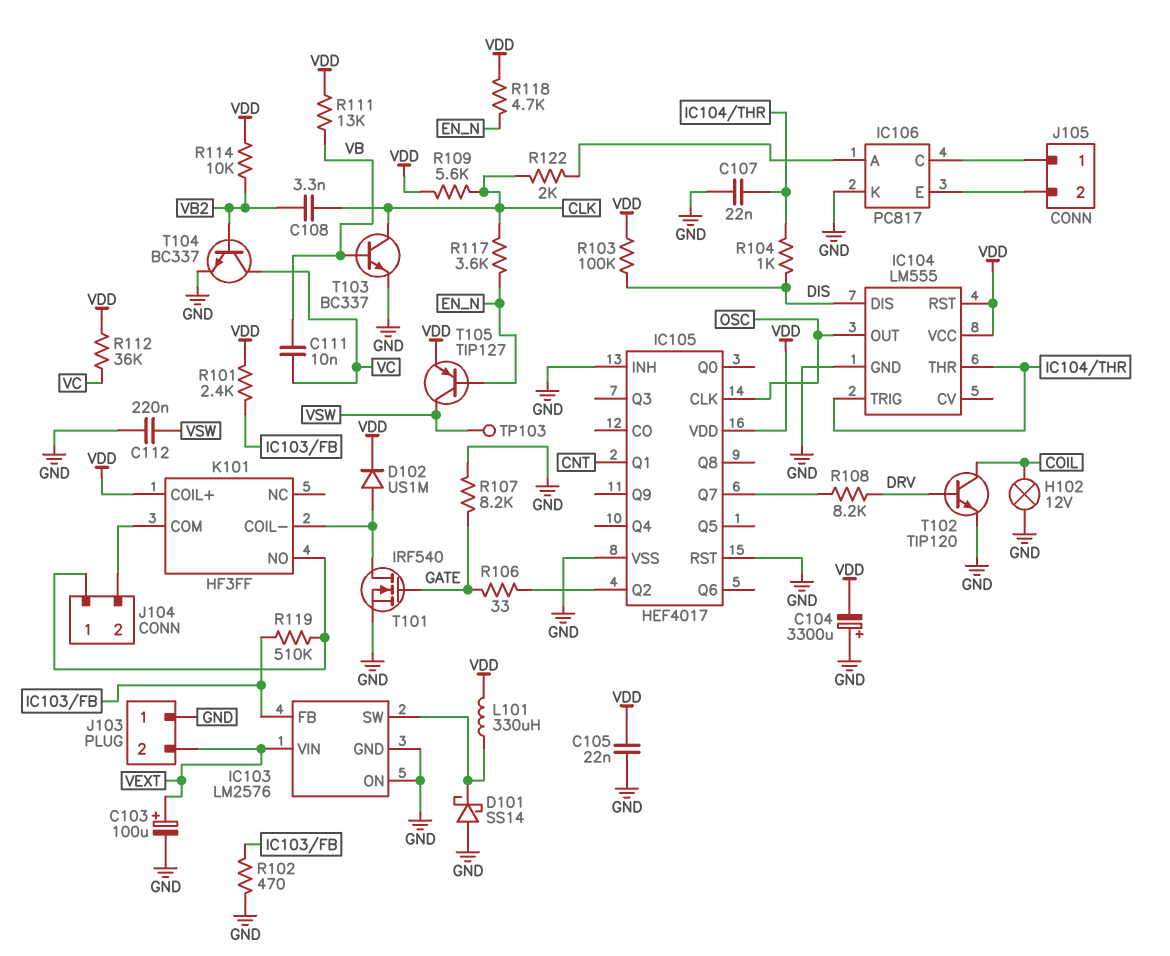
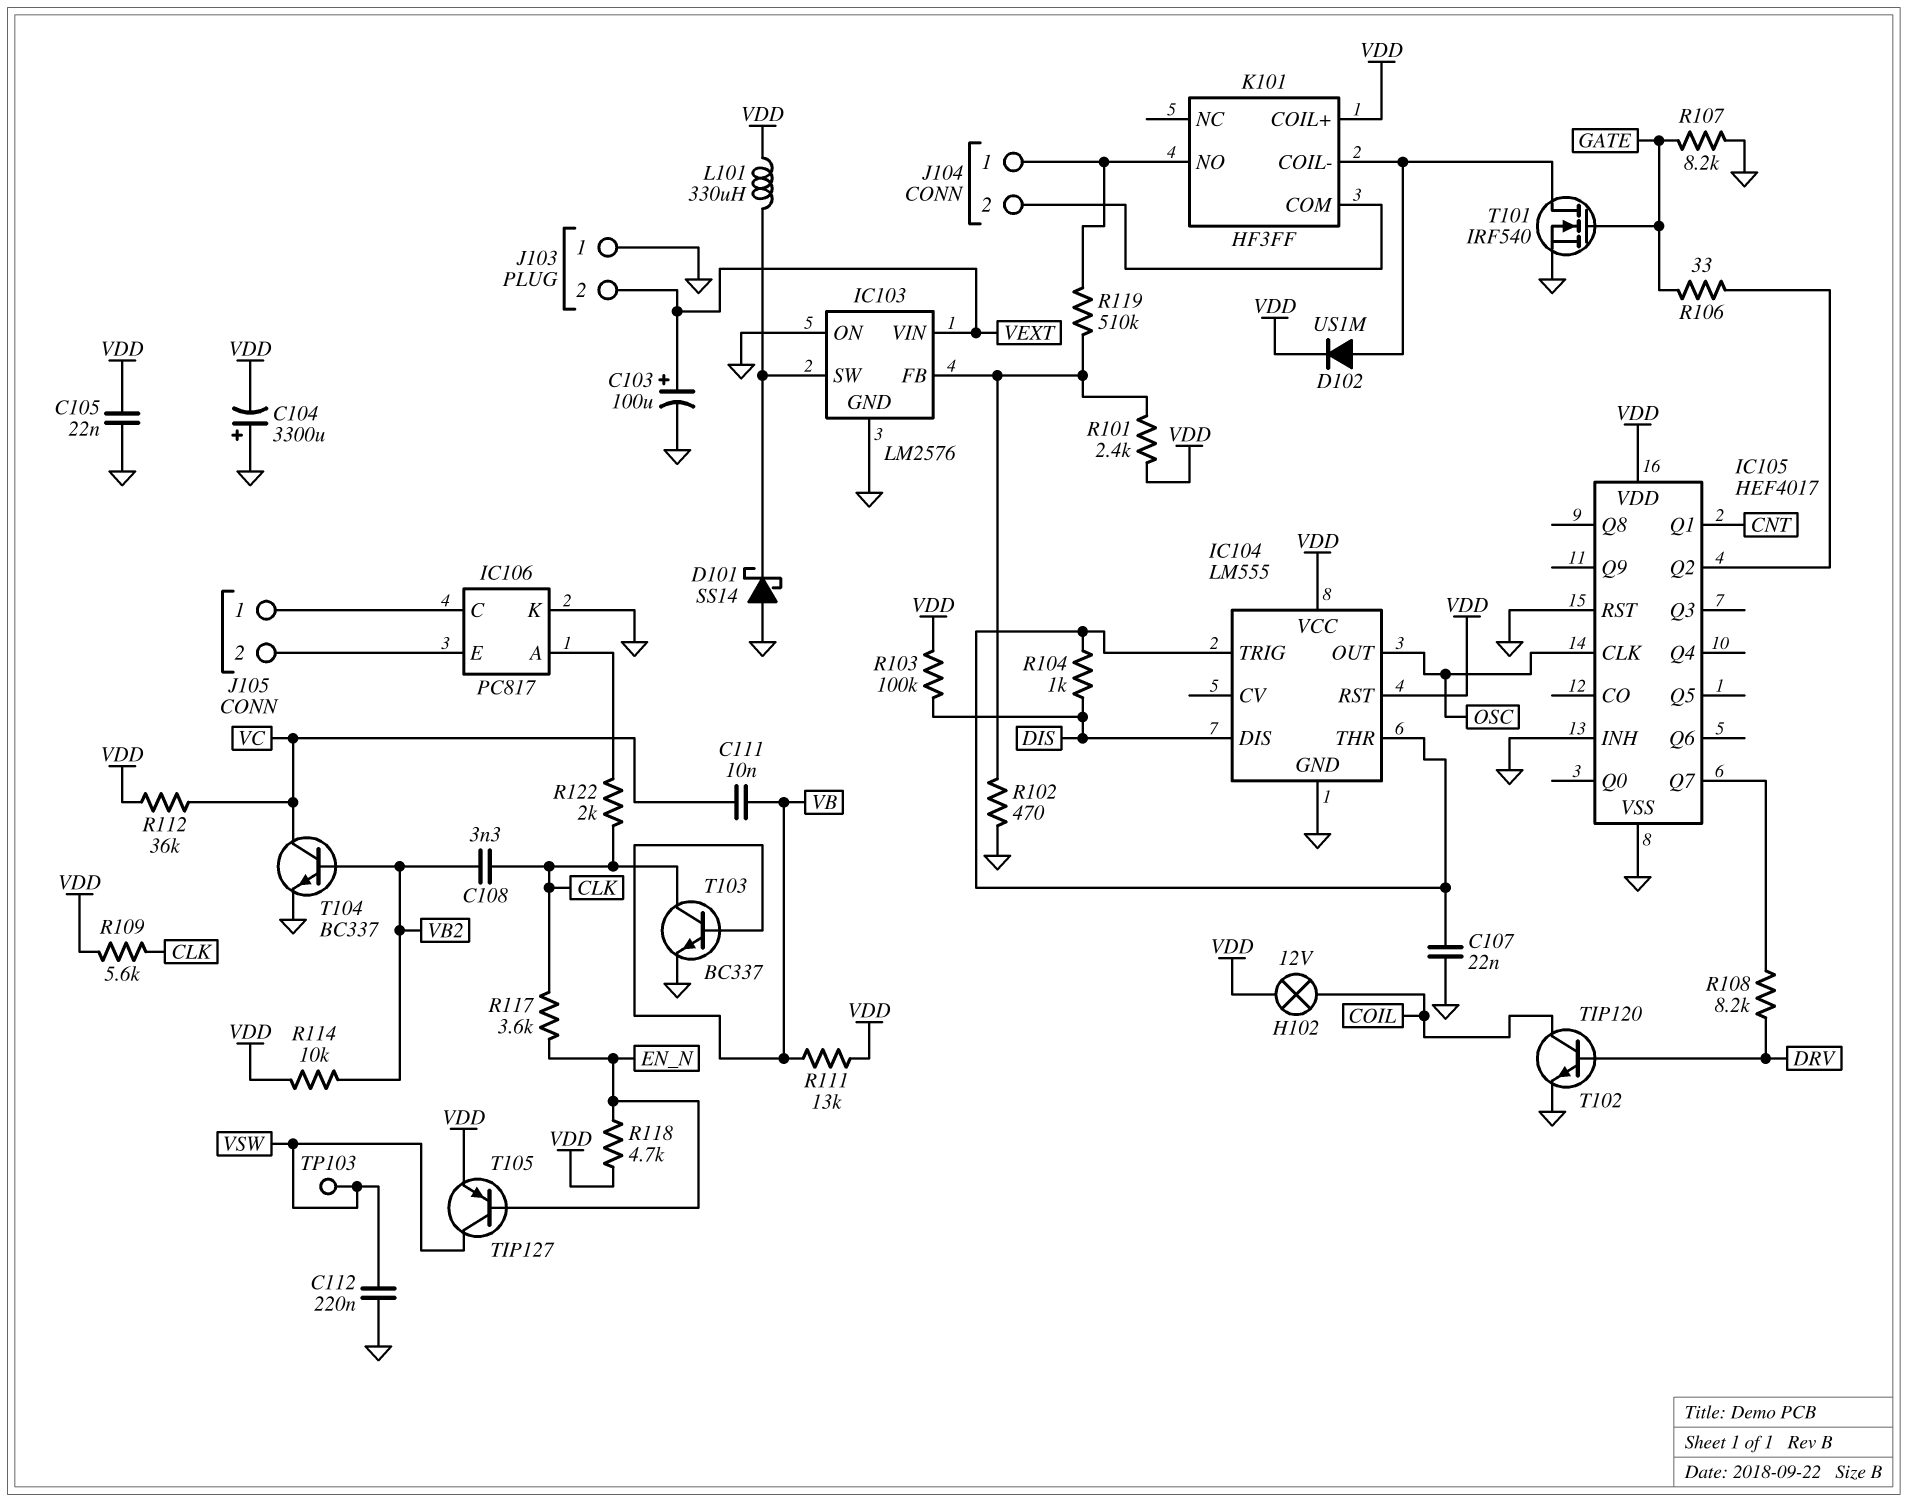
H102: lamp 12V (COIL, GND) -> lamp 12V (COIL, VDD)

